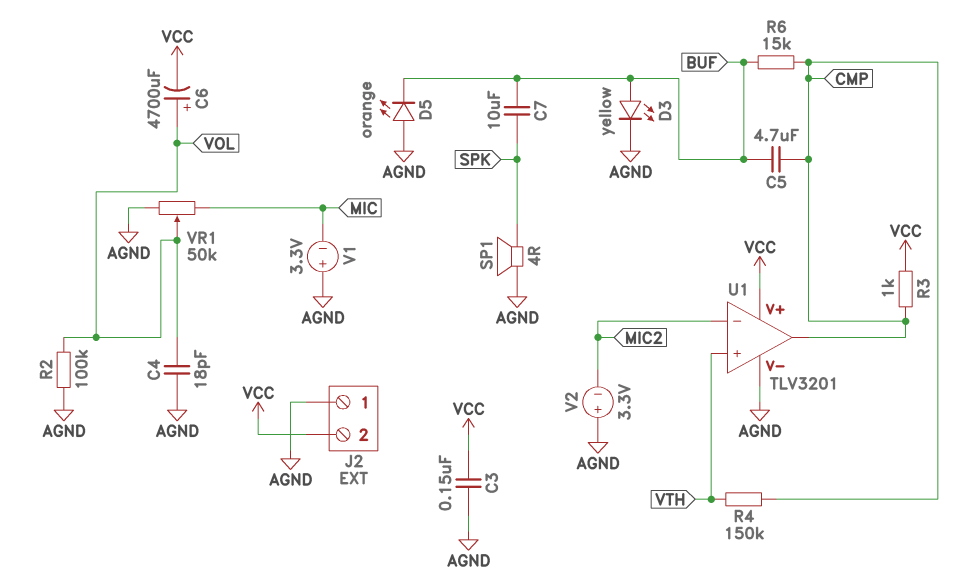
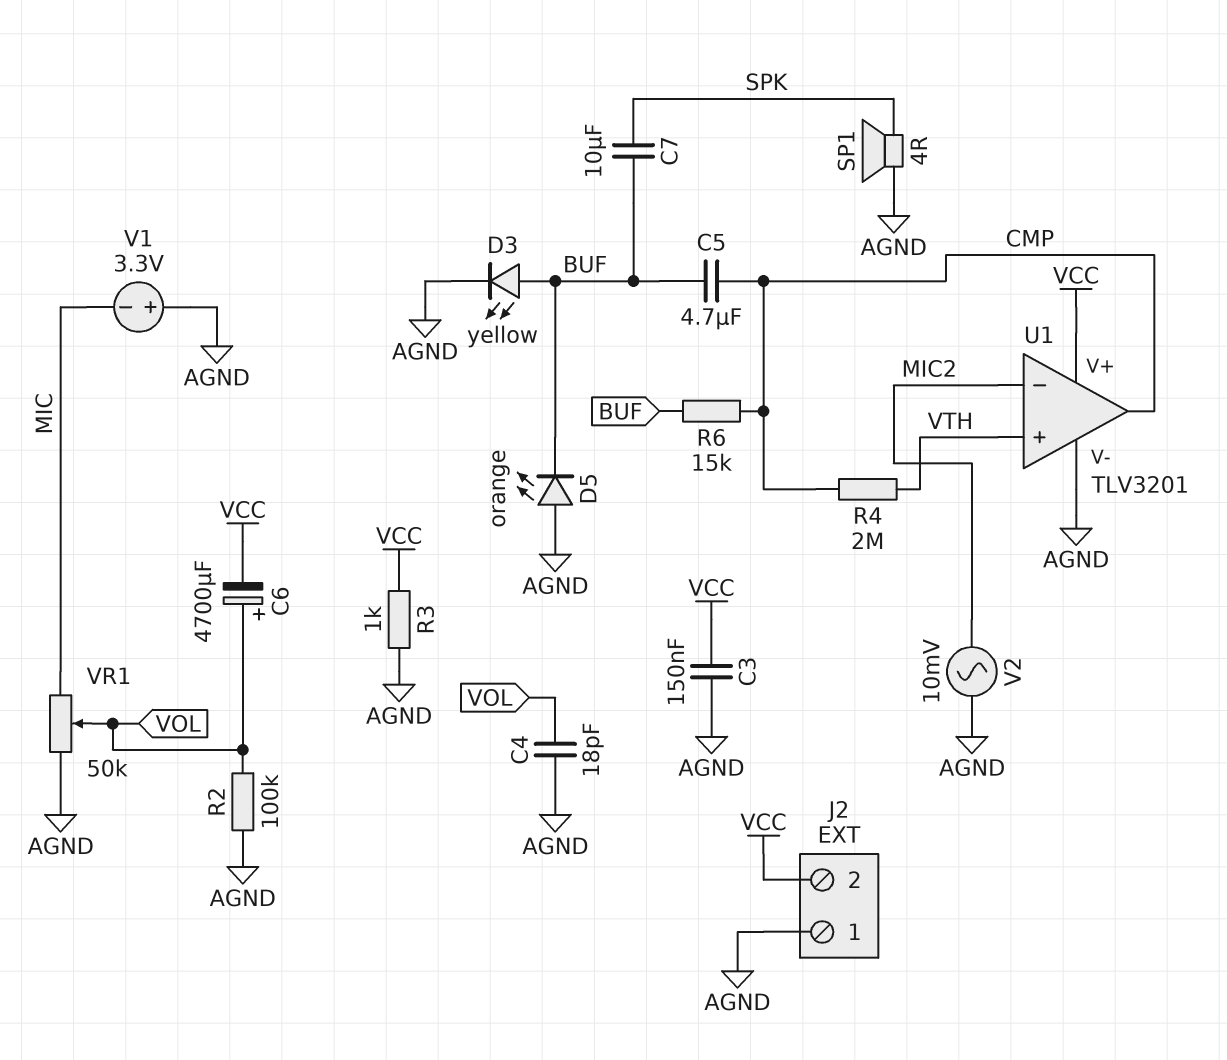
R3: 1k (CMP, VCC) -> 1k (AGND, VCC)
R4: 150k (CMP, VTH) -> 2M (CMP, VTH)
V2: 3.3V (plus AGND, minus MIC2) -> AC 10mV (AGND, MIC2)

